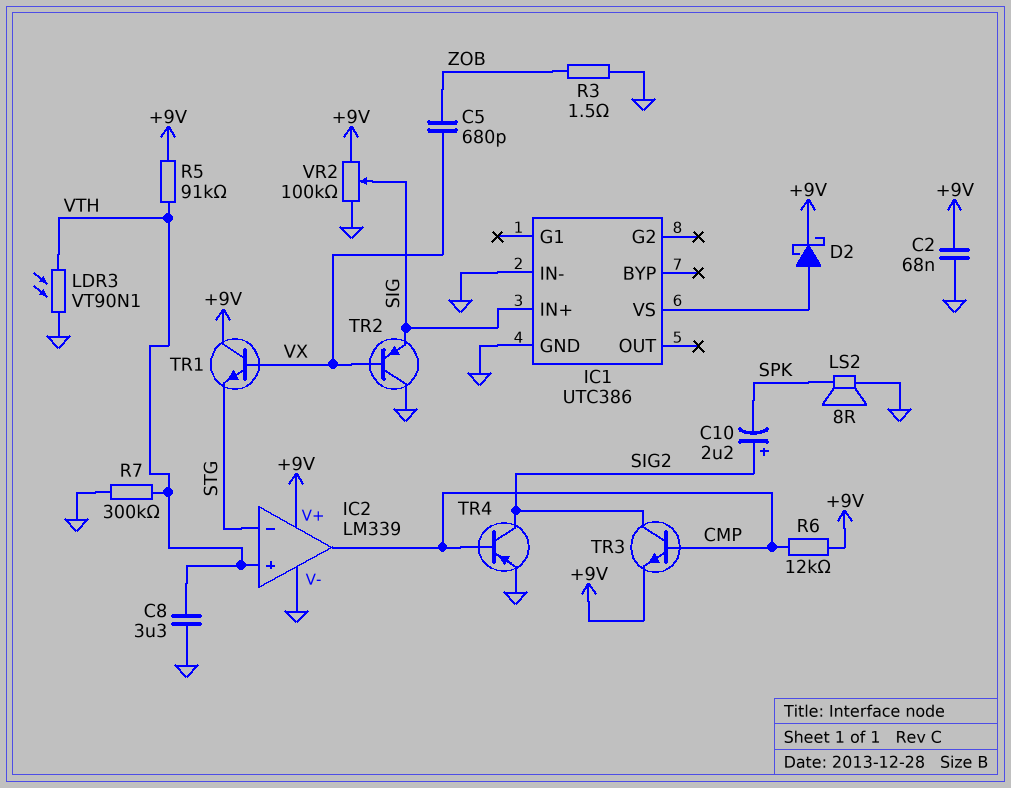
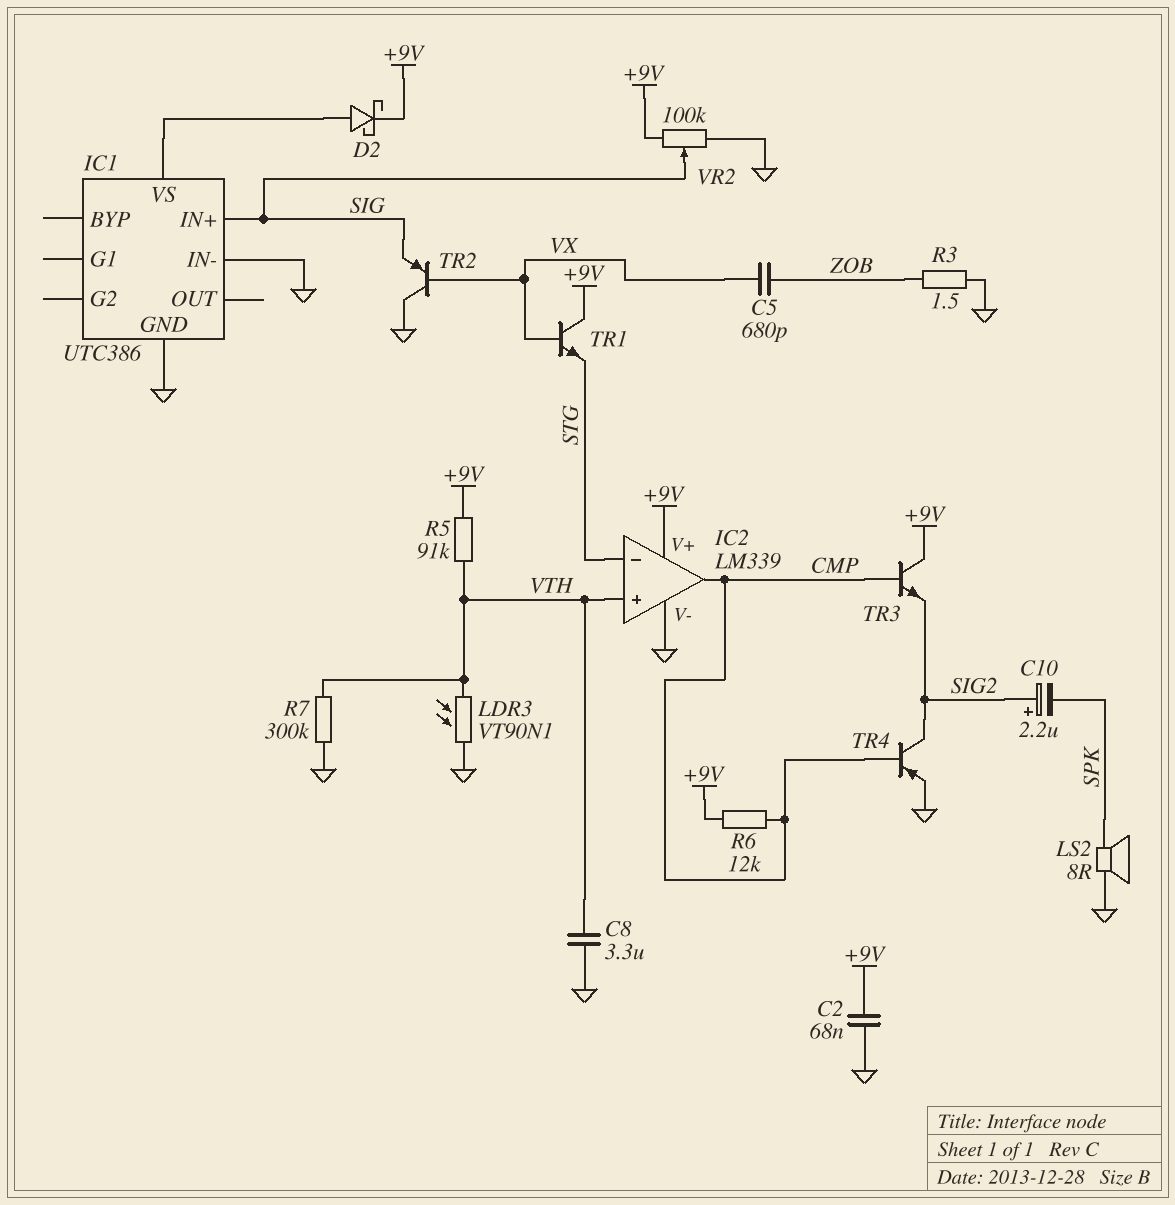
TR3: NPN (B CMP, C SIG2, E +9V) -> NPN (B CMP, C +9V, E SIG2)

